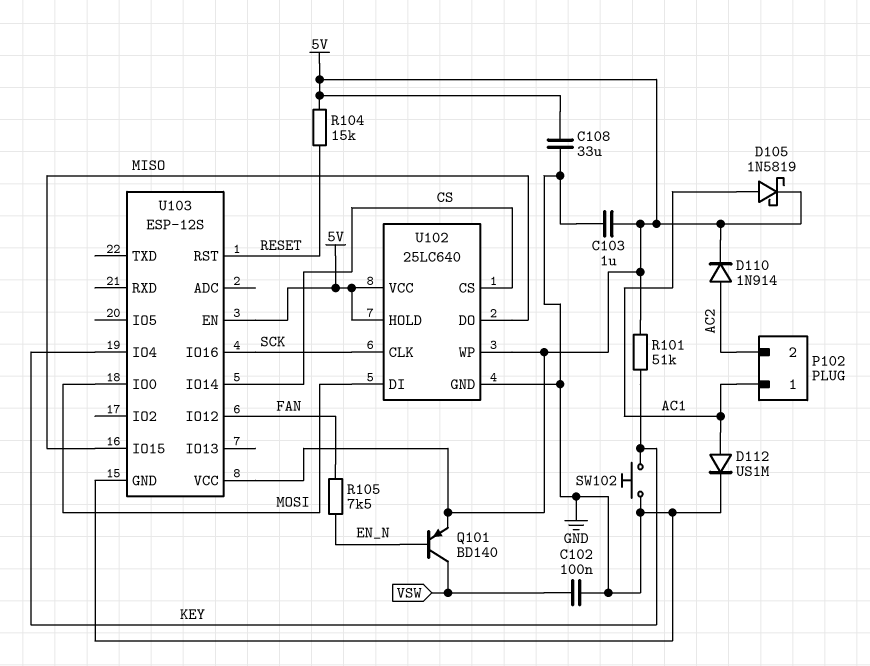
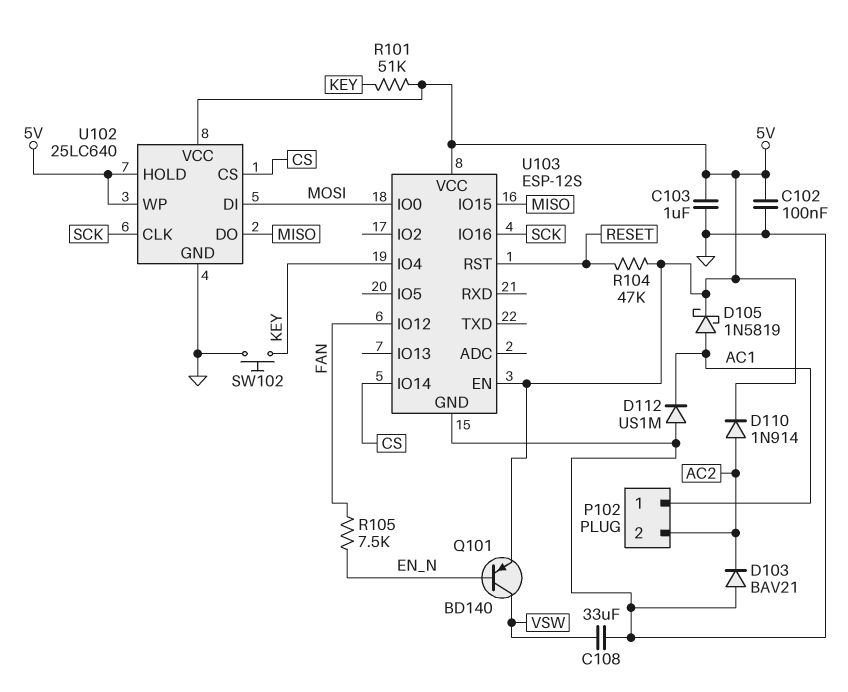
C102: 100nF (GND, VSW) -> 100nF (5V, GND)
C108: 33uF (5V, GND) -> 33uF (GND, VSW)
D103: none -> diode BAV21 (A GND, K AC2)
D112: diode US1M (A AC1, K GND) -> diode US1M (A GND, K AC1)
R104: 15k (5V, RESET) -> 47k (5V, RESET)

